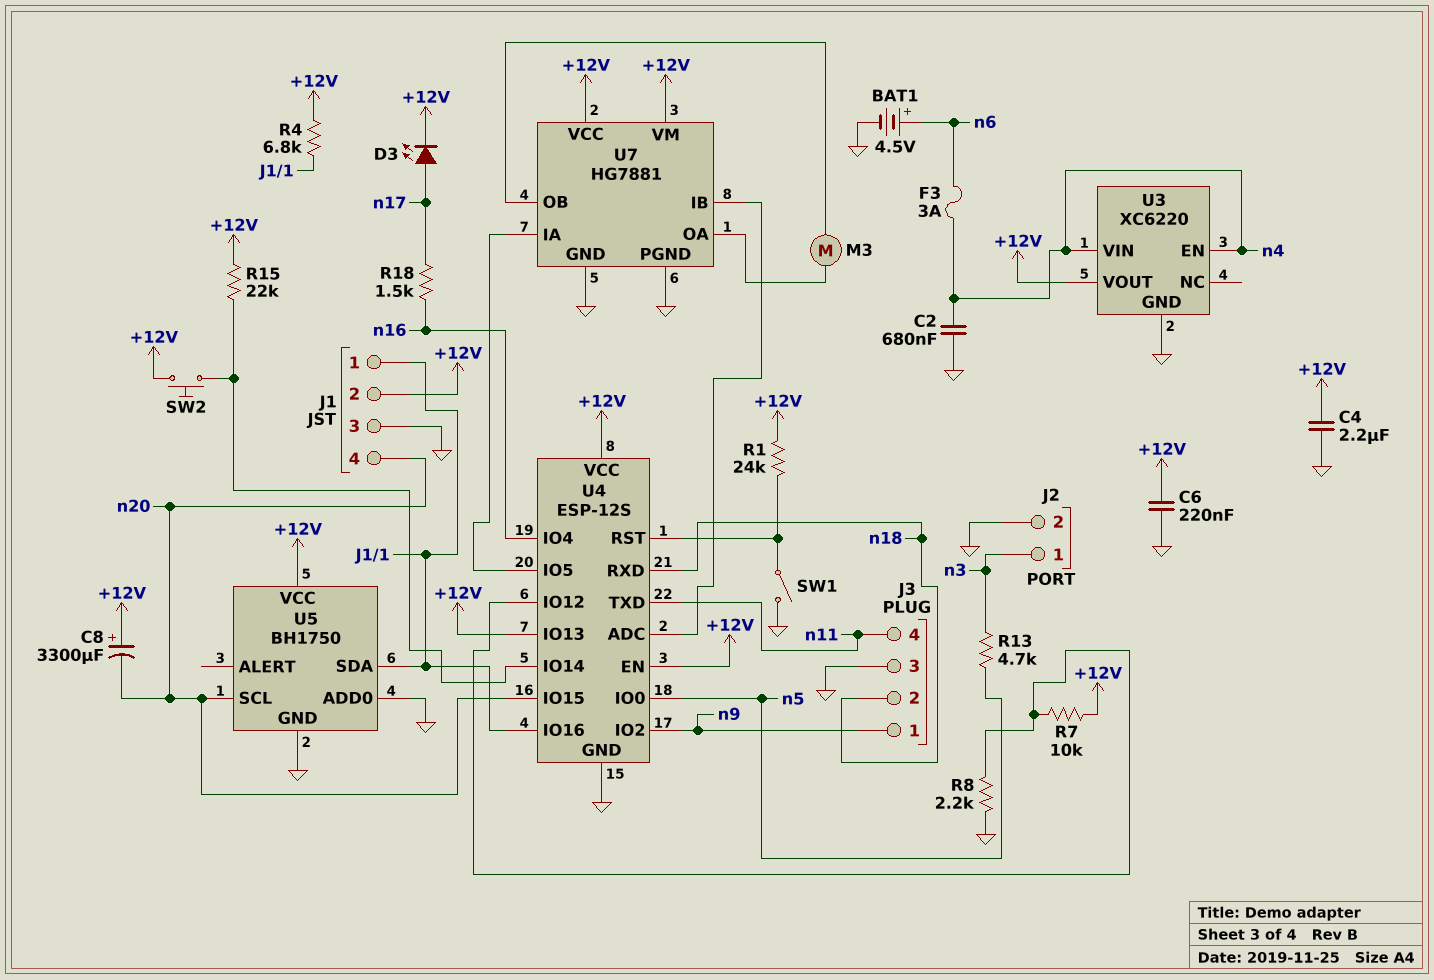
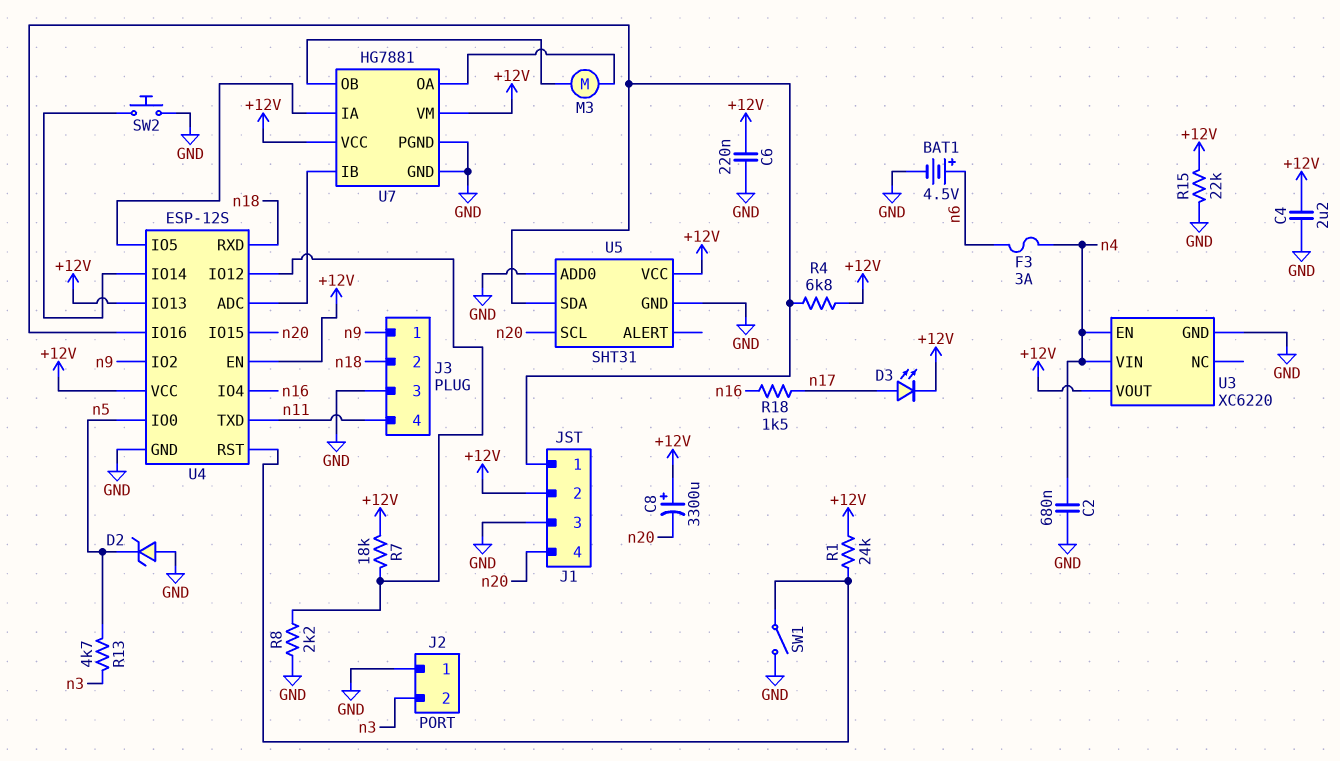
D2: none -> zener (A GND, K n5)
J2 pin 1: n3 -> GND
J2 pin 2: GND -> n3
R7: 10k (+12V, U4/IO12) -> 18k (+12V, U4/IO12)
R15: 22k (+12V, U4/IO14) -> 22k (+12V, GND)
SW2: button (+12V, U4/IO14) -> button (GND, U4/IO14)
U5: BH1750 -> SHT31

